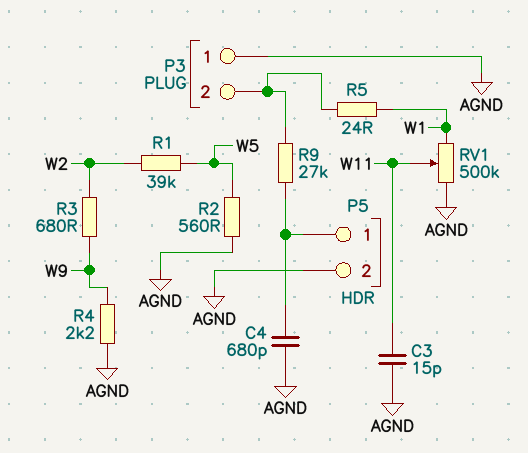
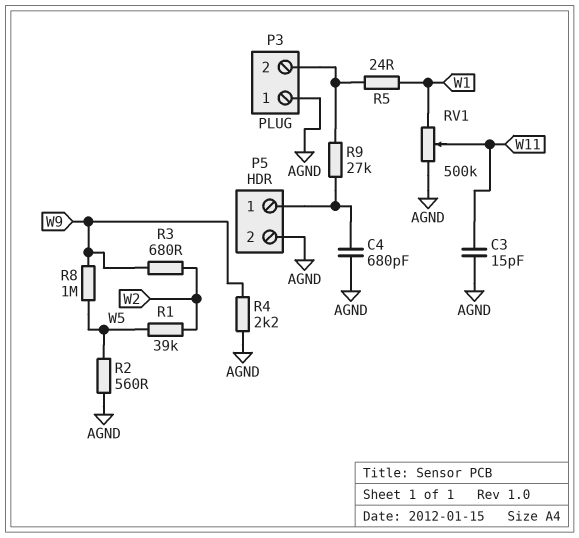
R8: none -> 1M (W5, W9)

